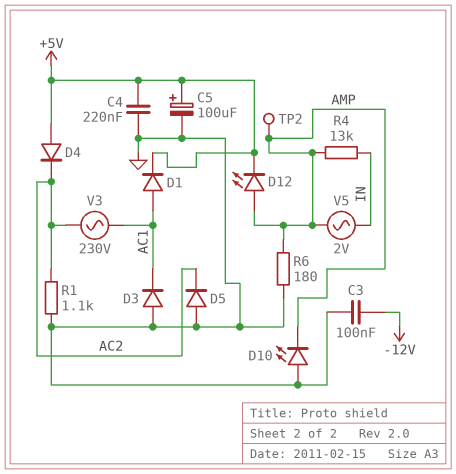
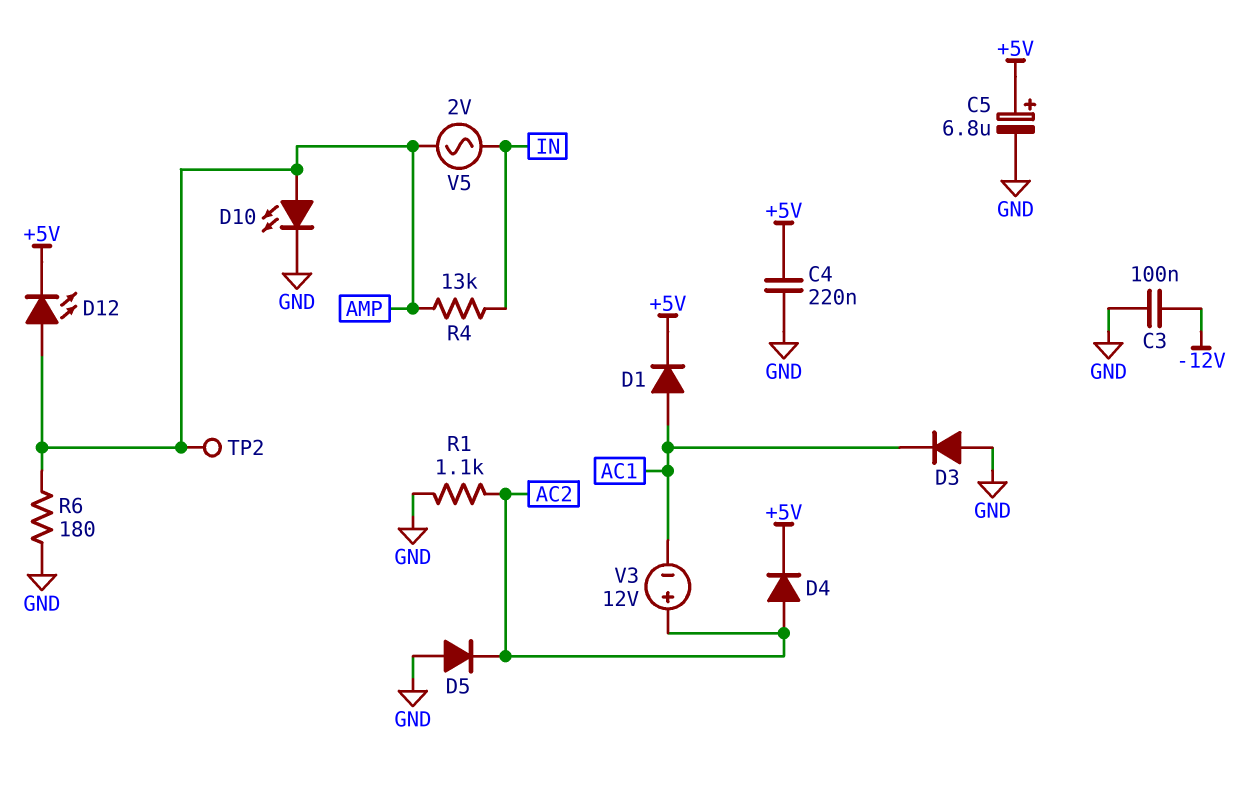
C5: 100uF (plus +5V, minus GND) -> 6.8uF (plus +5V, minus GND)
D4: diode (A +5V, K AC2) -> diode (A AC2, K +5V)
D10: LED (A GND, K AMP) -> LED (A AMP, K GND)
V3: AC 230V (AC1, AC2) -> 12V (plus AC2, minus AC1)

